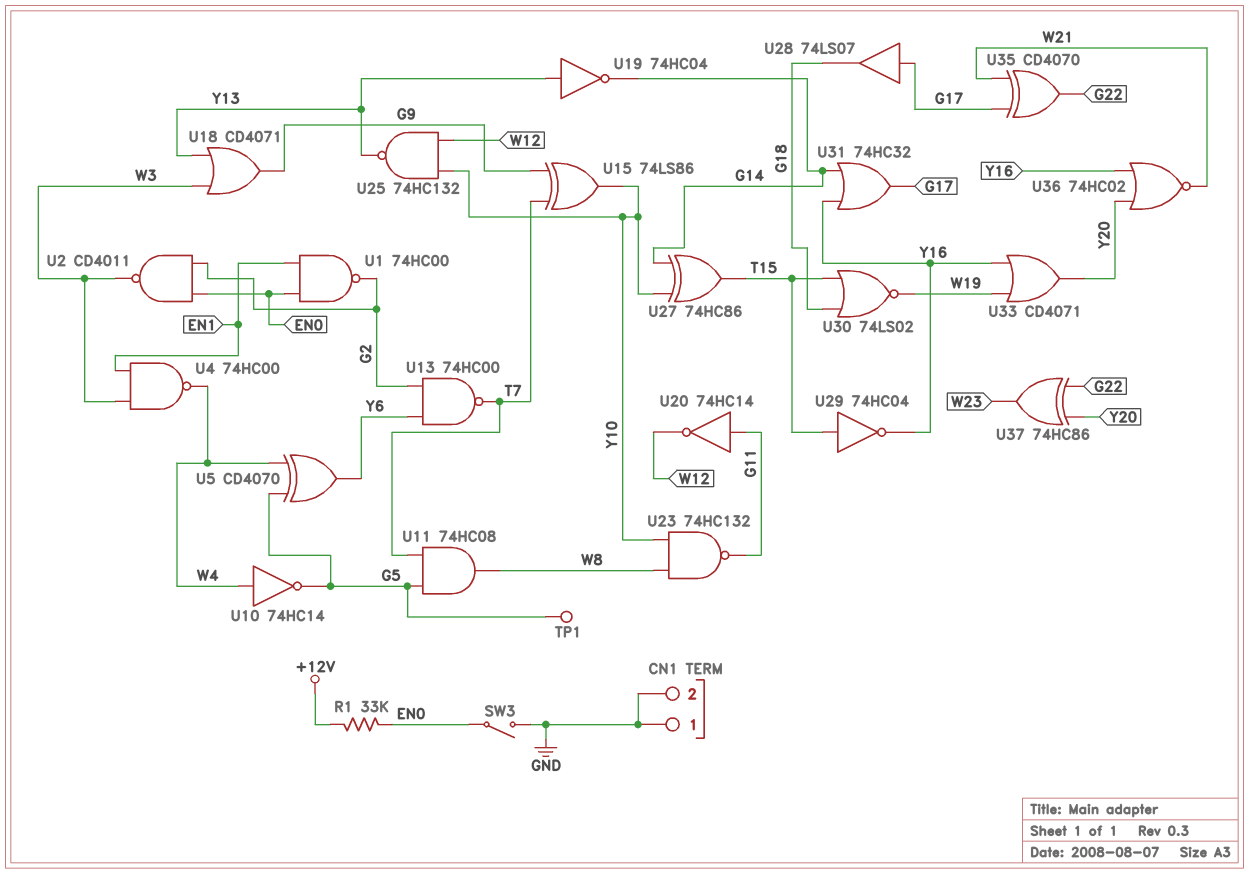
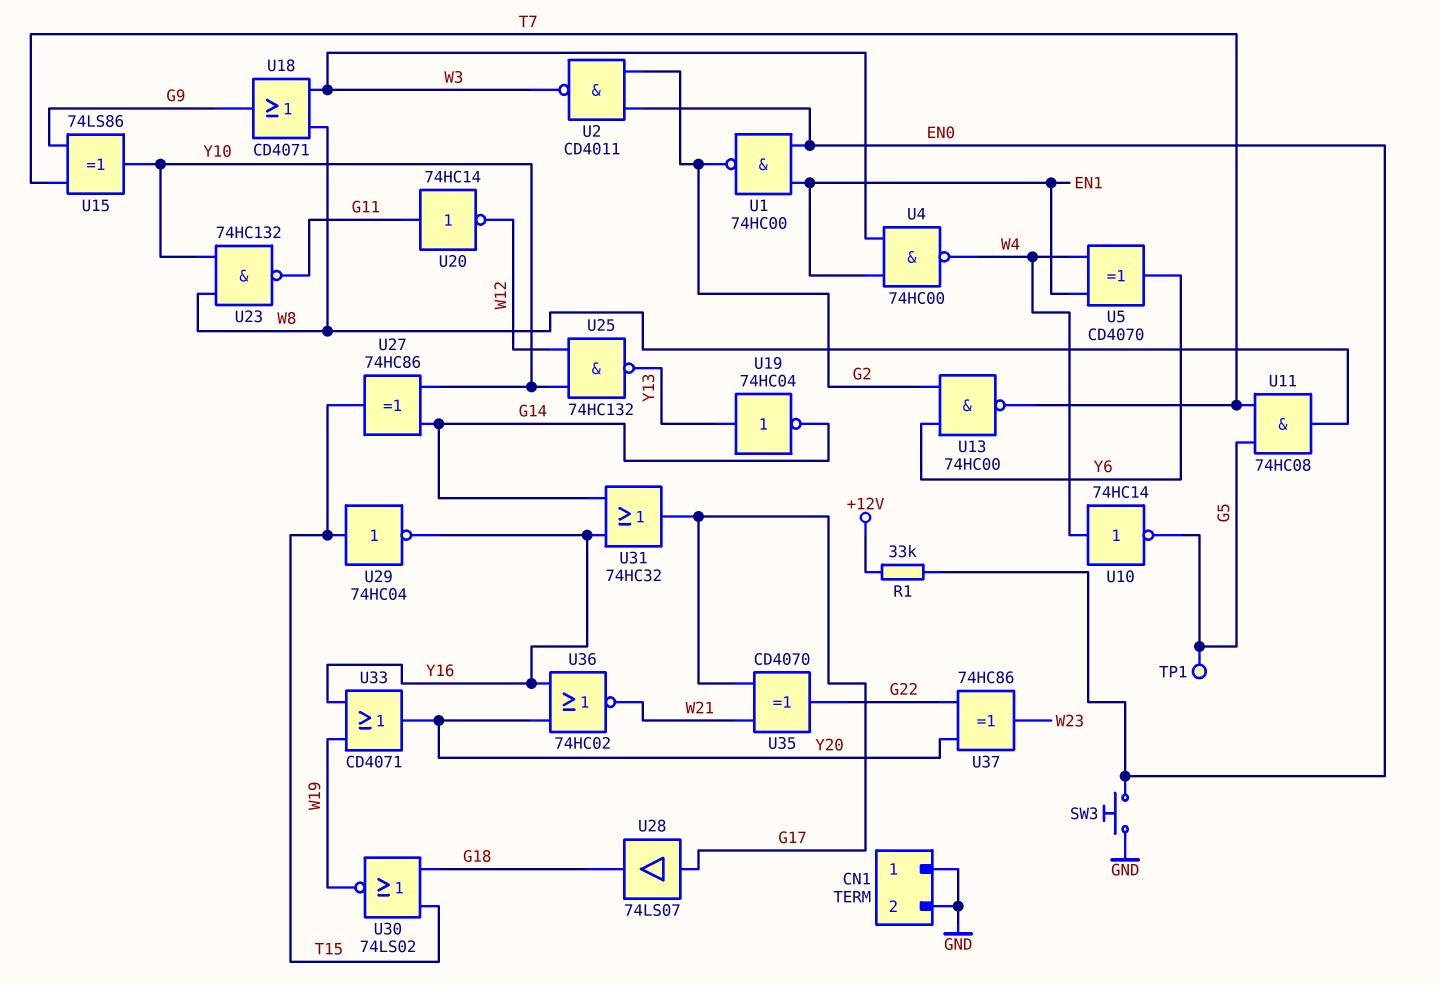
SW3: switch (EN0, GND) -> button (EN0, GND)
U5: XOR CD4070 (in G5, in W4, out Y6) -> XOR CD4070 (in EN1, in W4, out Y6)
U18: OR CD4071 (in W3, in Y13, out G9) -> OR CD4071 (in W3, in W8, out G9)

